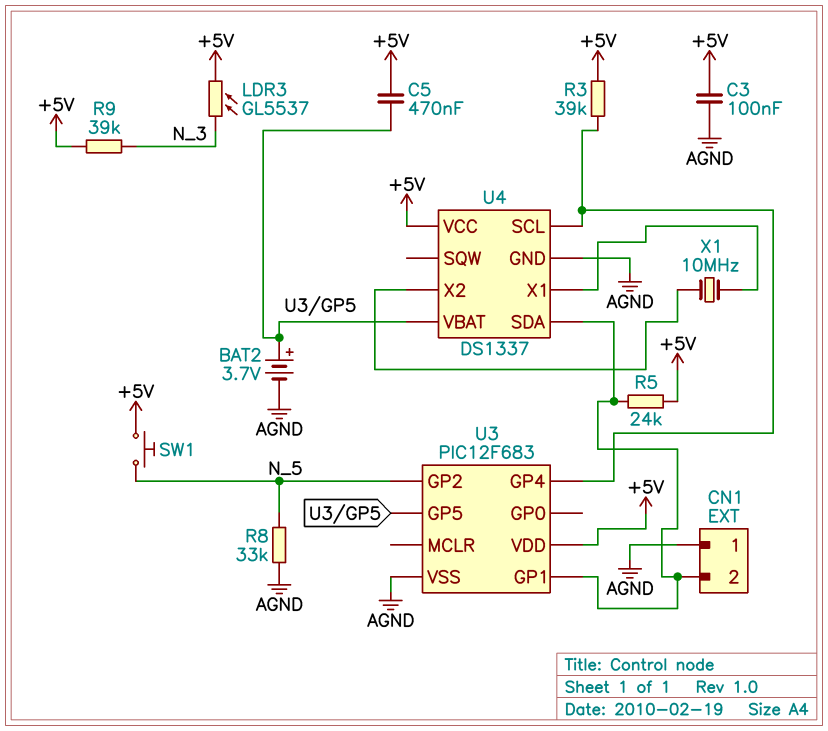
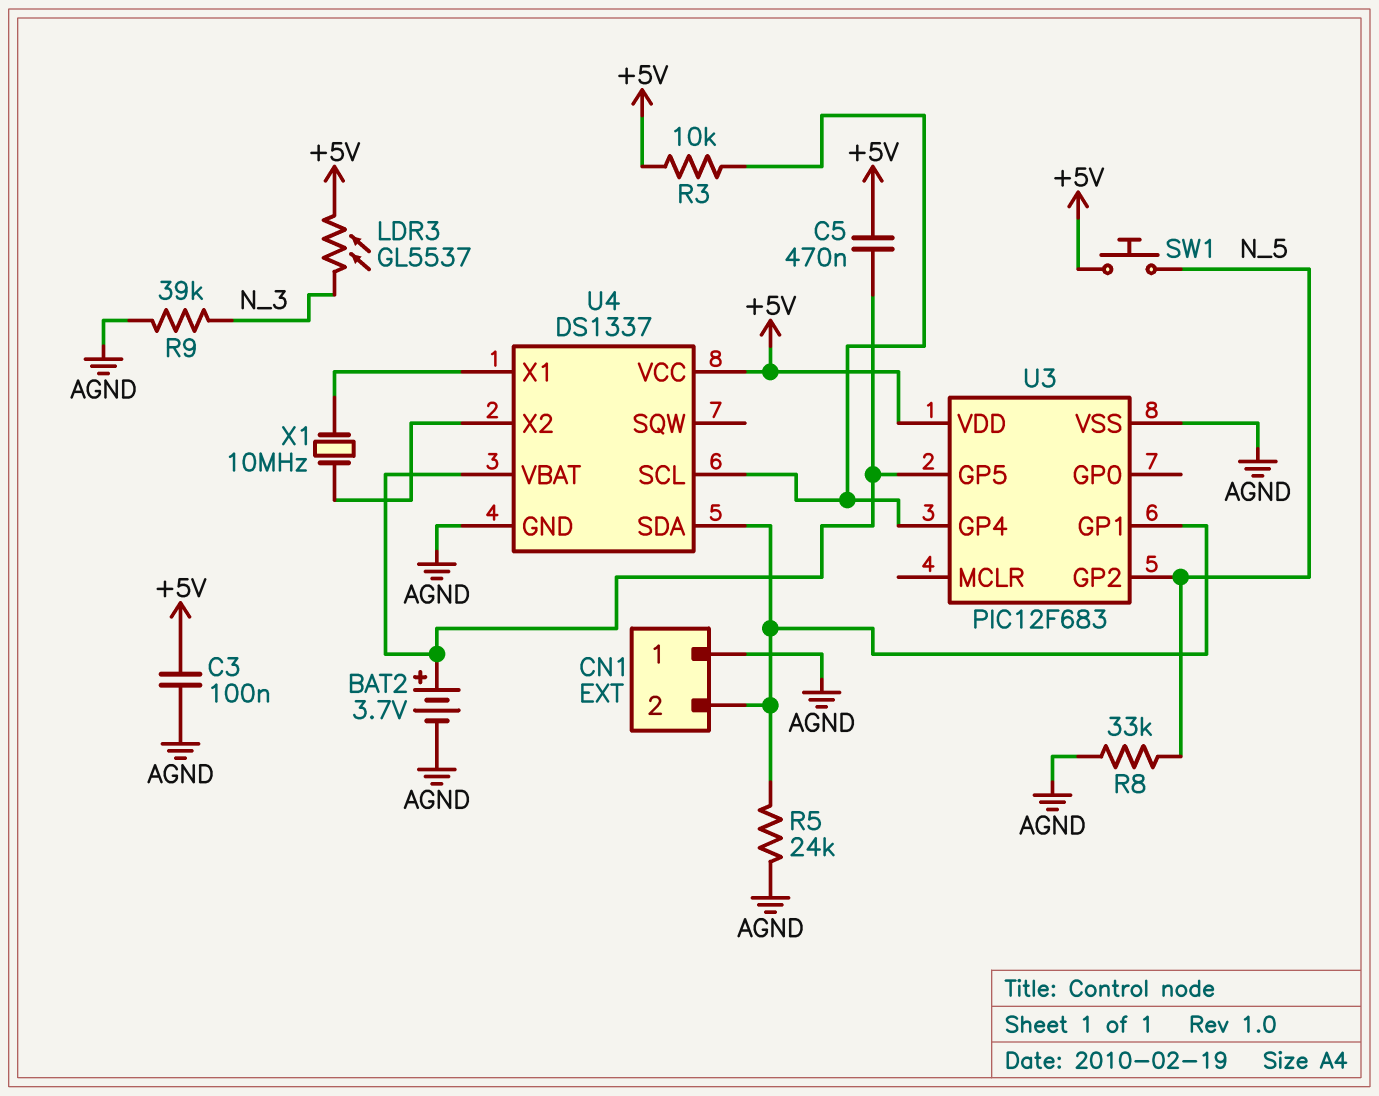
R3: 39k (+5V, U3/GP4) -> 10k (+5V, U3/GP4)
R5: 24k (+5V, CN1/2) -> 24k (AGND, CN1/2)
R9: 39k (+5V, N_3) -> 39k (AGND, N_3)

